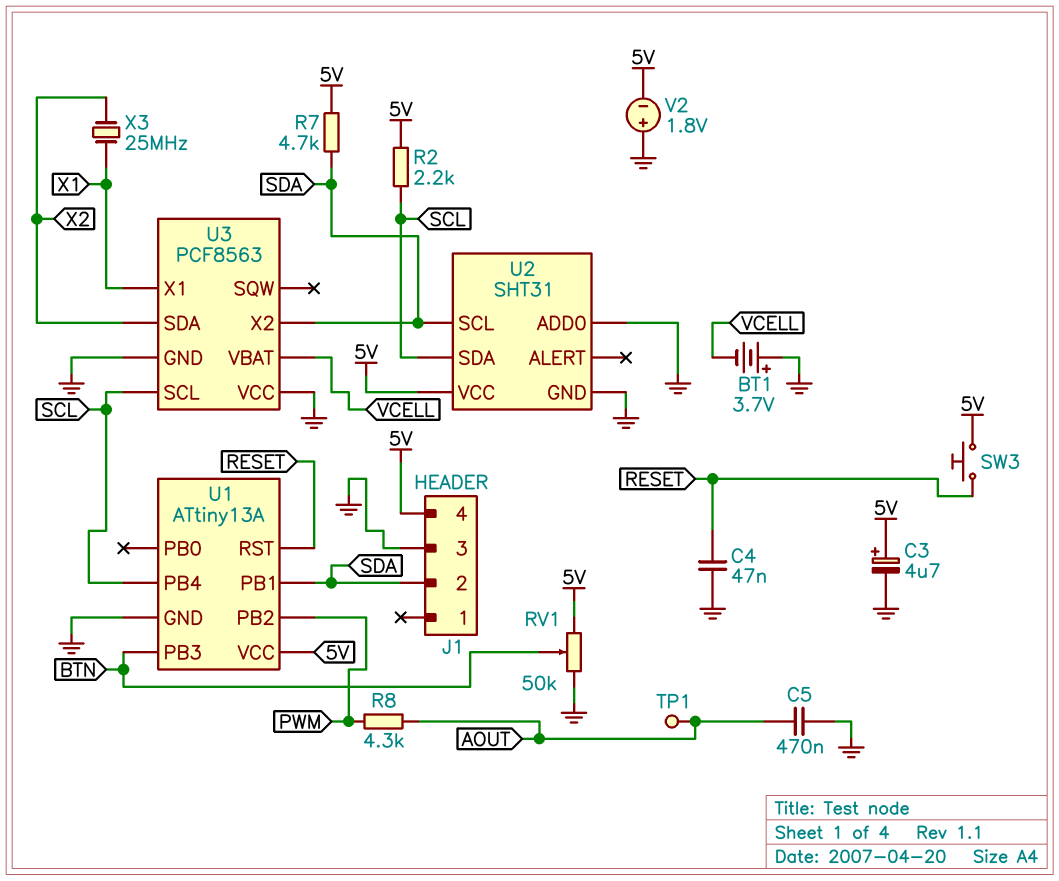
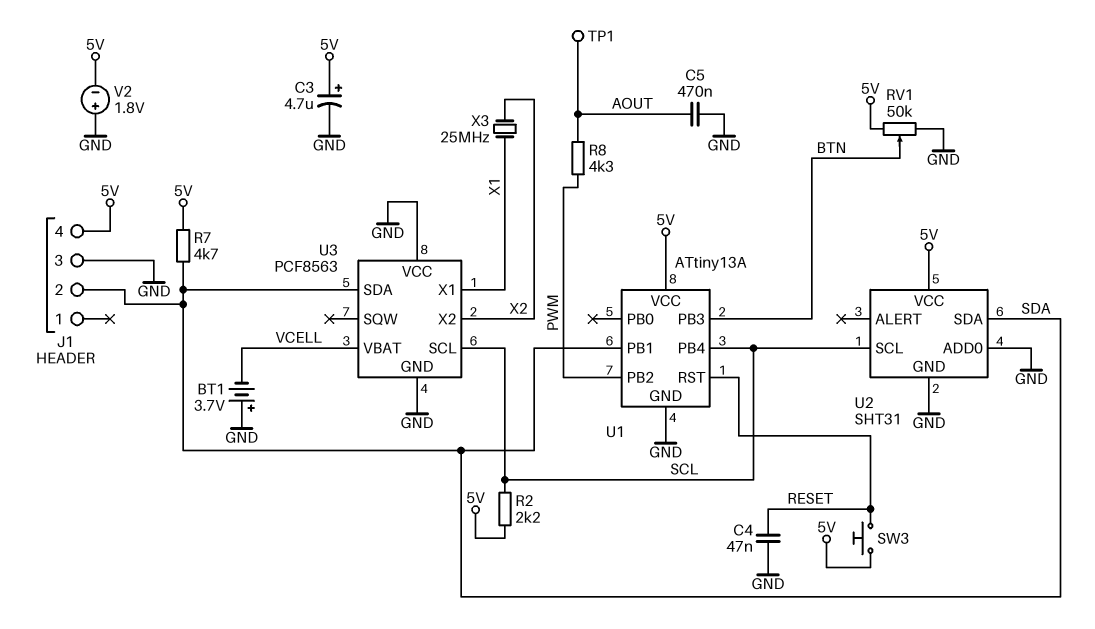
U2 pin SCL: SDA -> SCL
U2 pin SDA: SCL -> SDA
U3 pin SDA: X2 -> SDA
U3 pin X2: SDA -> X2

